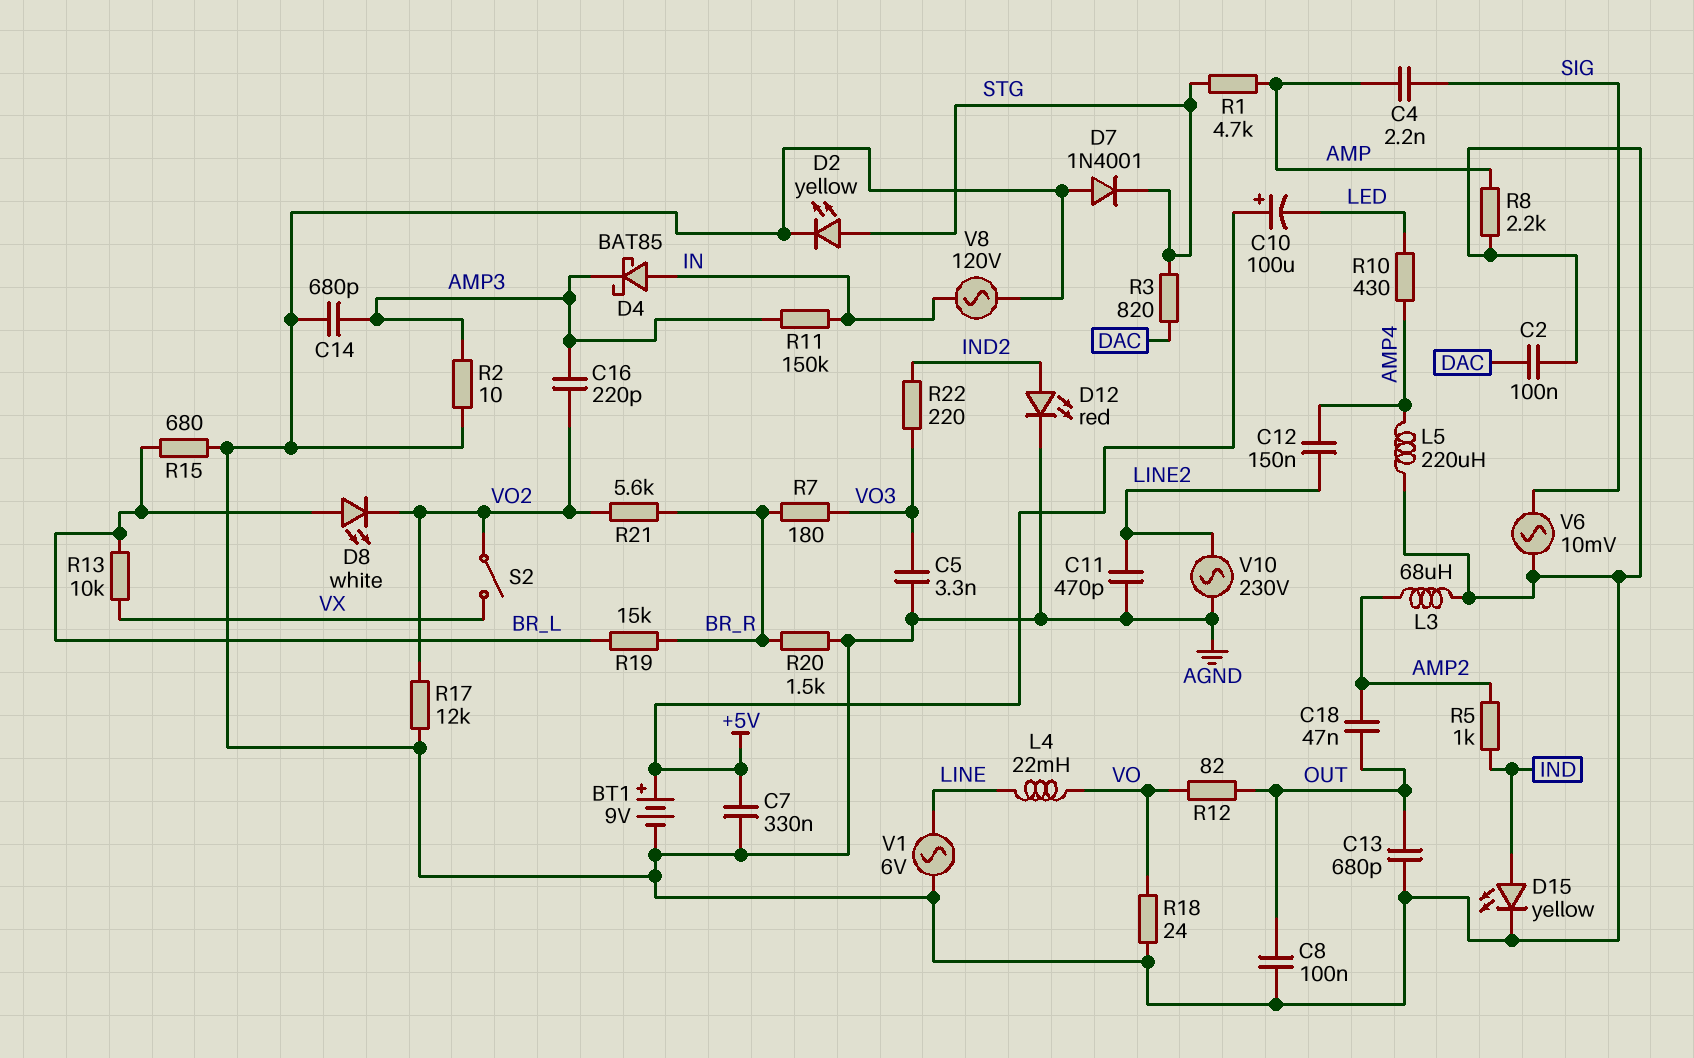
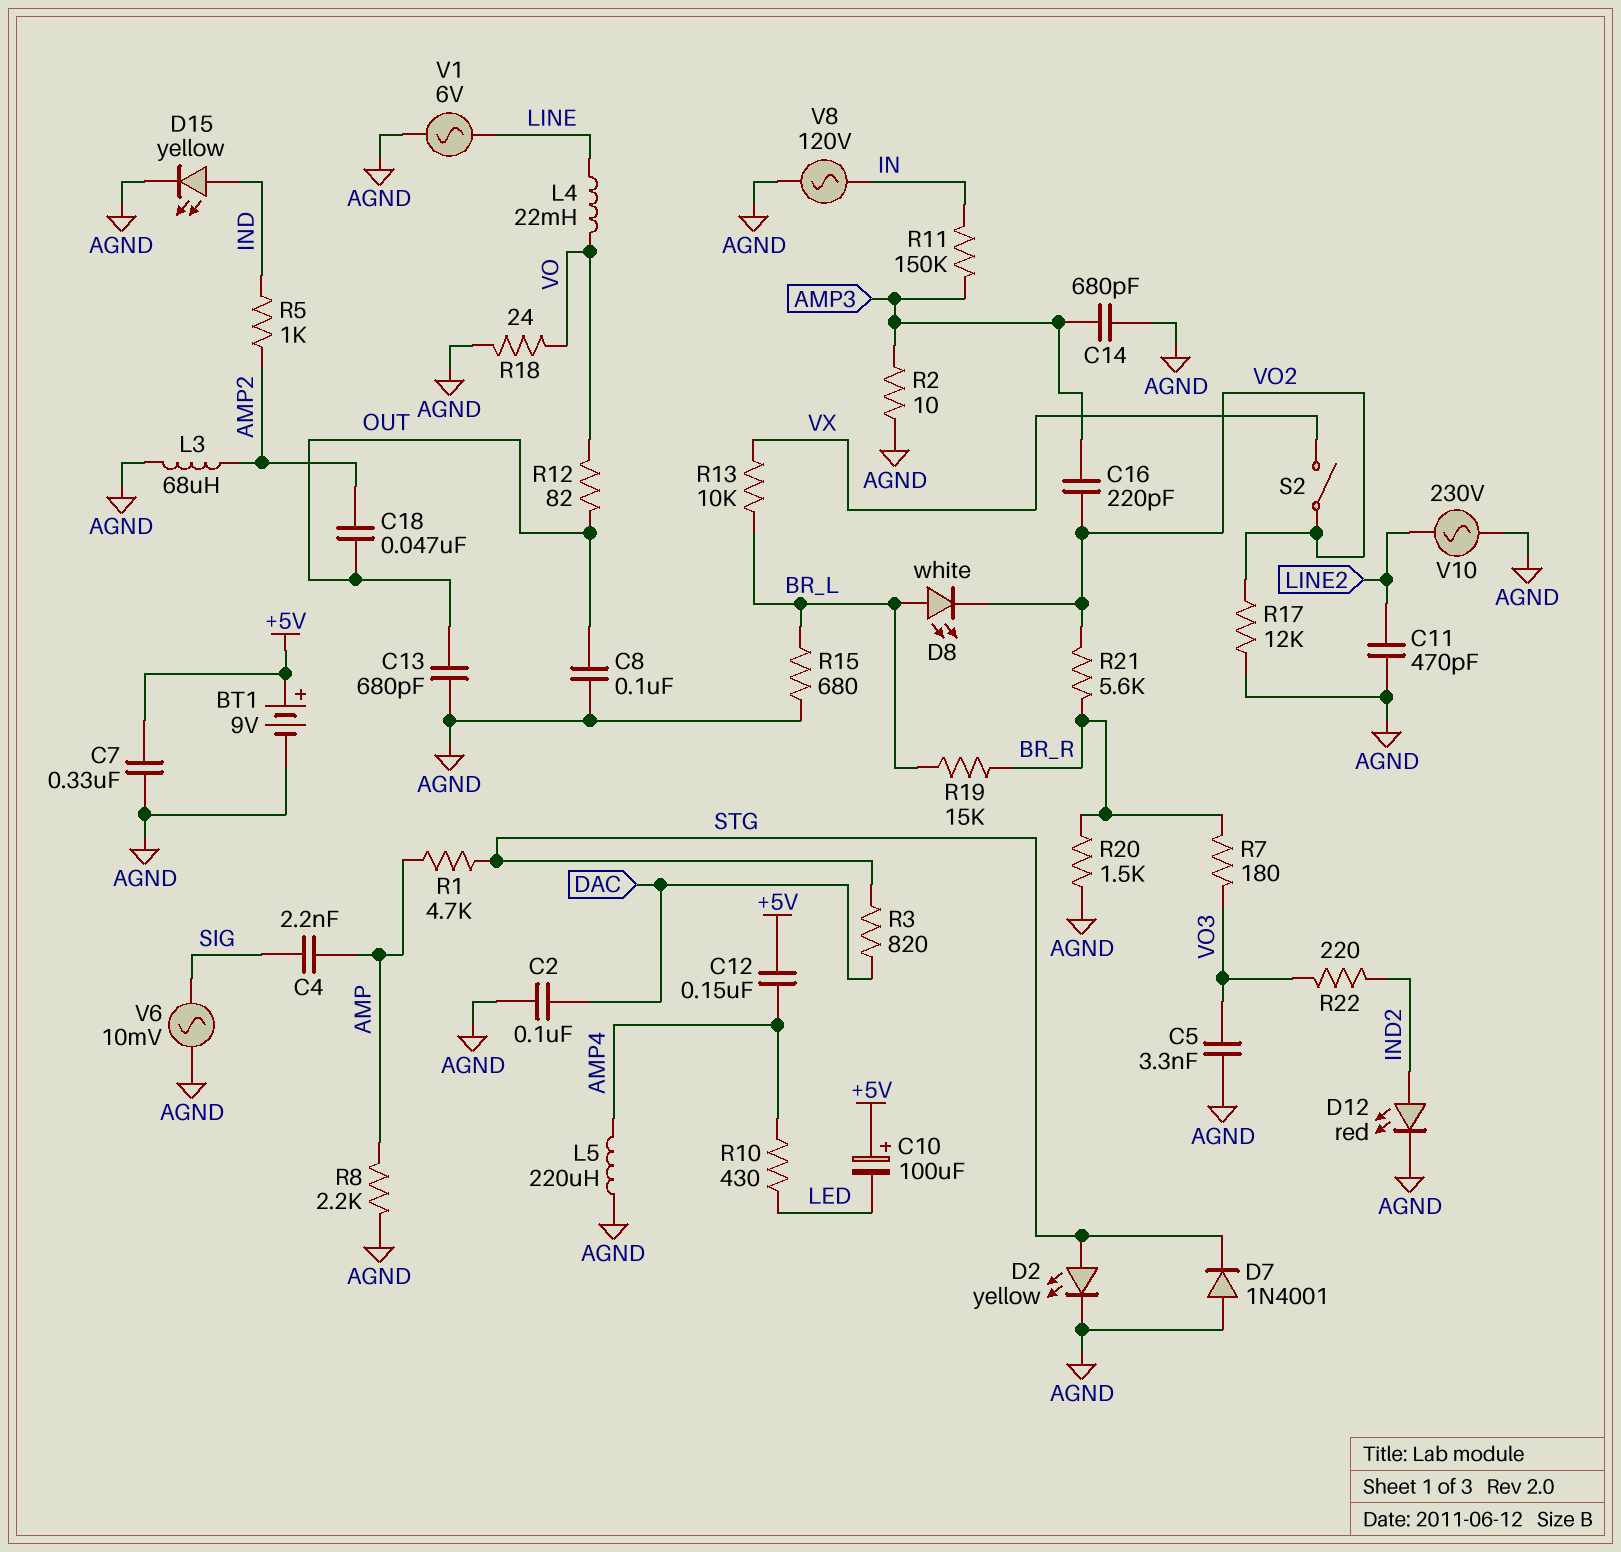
C12: 150nF (AMP4, LINE2) -> 150nF (+5V, AMP4)
D4: schottky BAT85 (A IN, K AMP3) -> none

